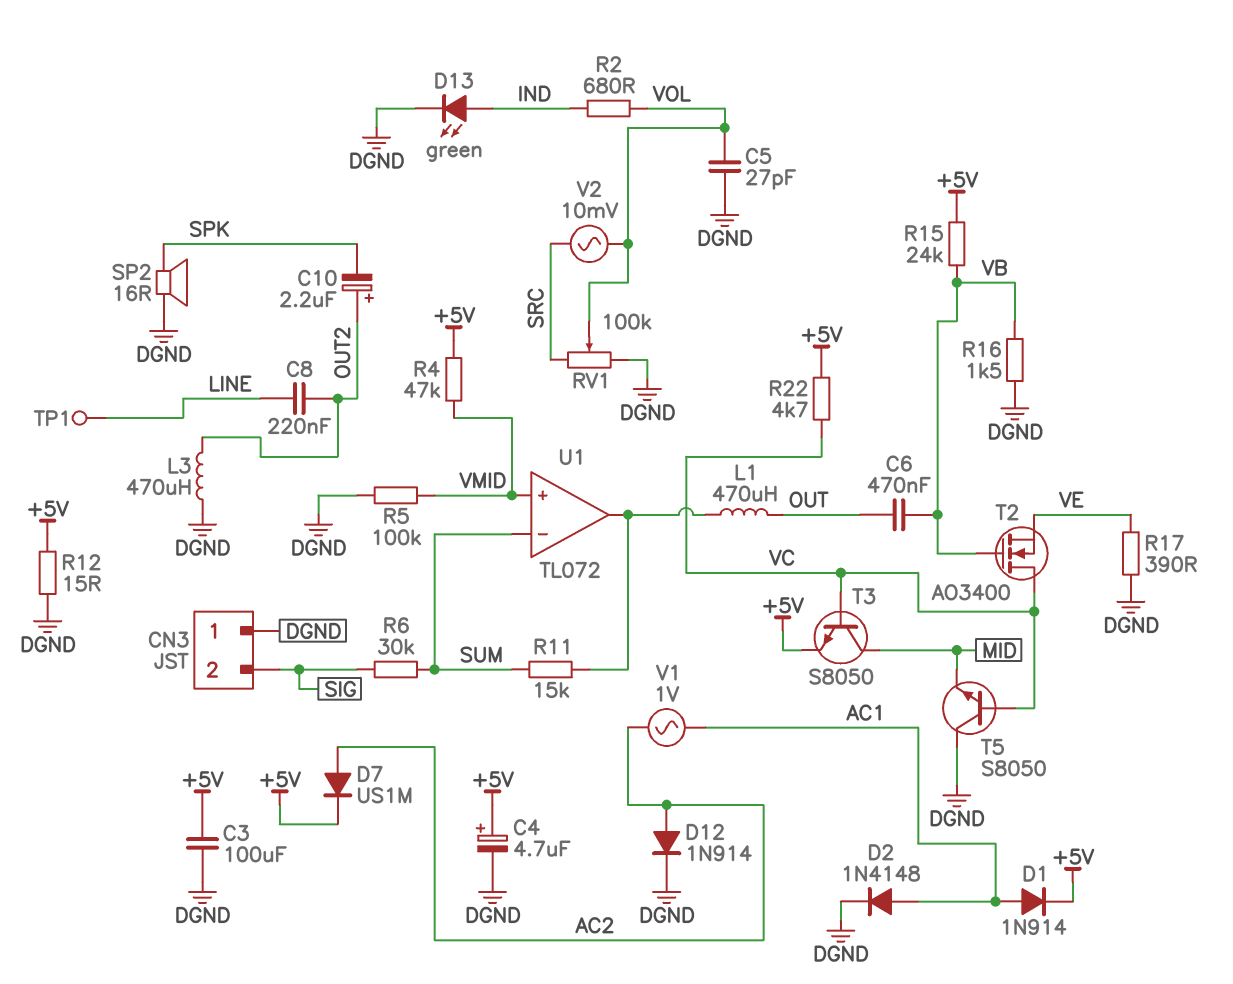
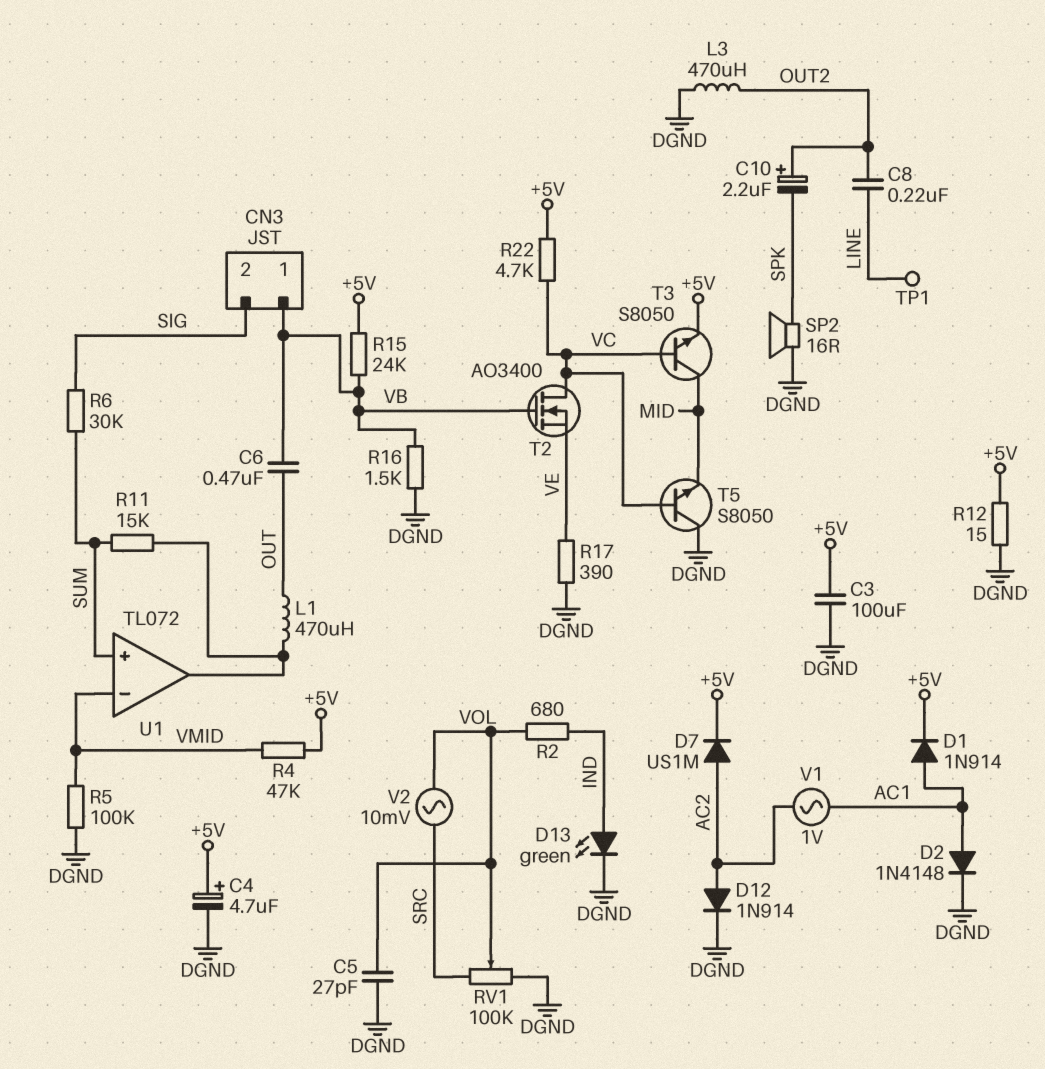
CN3 pin 1: DGND -> VB
U1 pin in+: VMID -> SUM
U1 pin in-: SUM -> VMID

